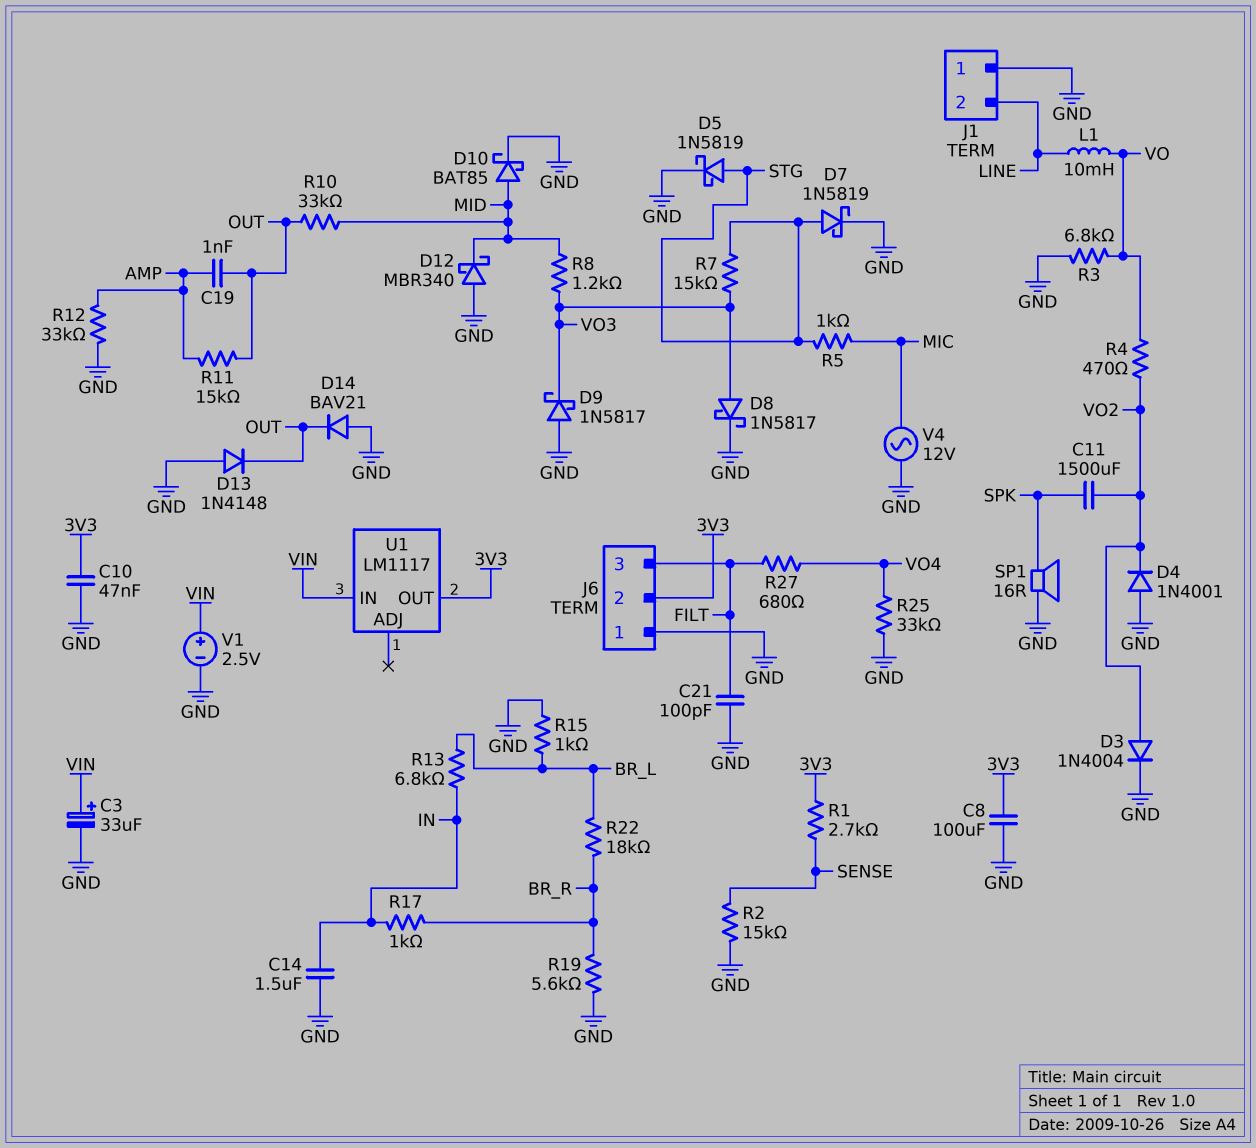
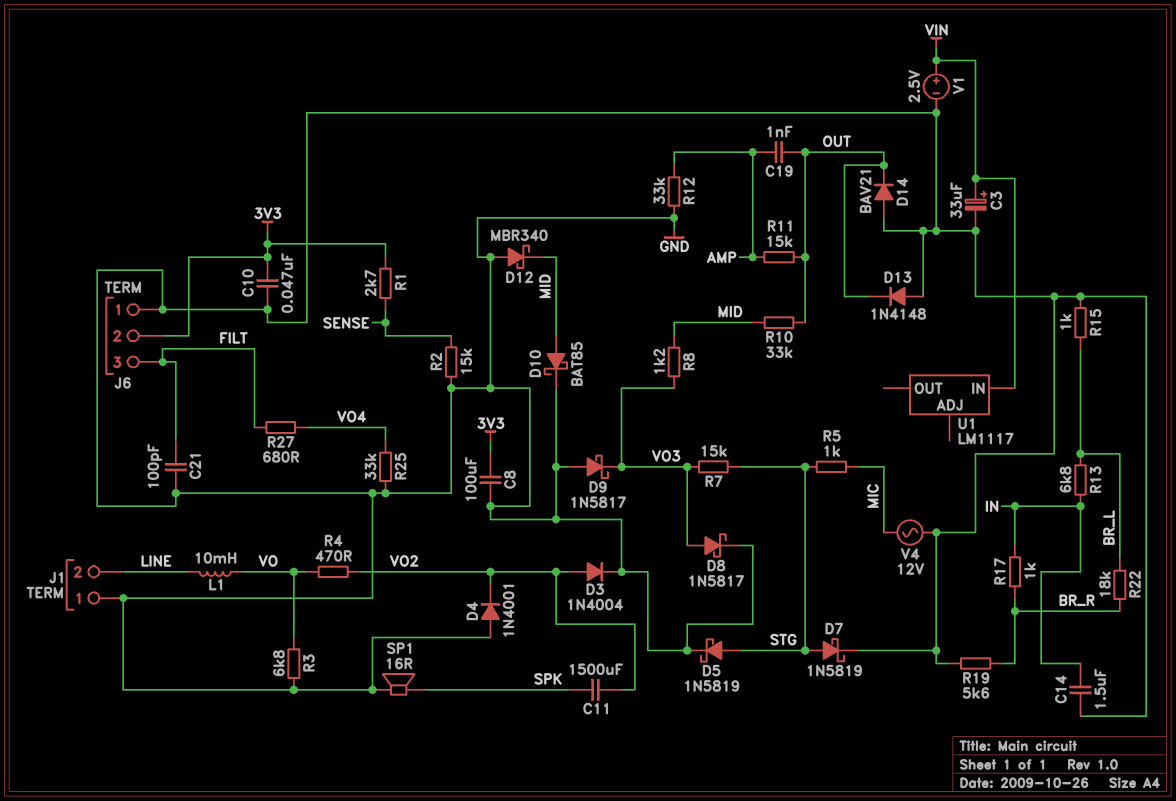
U1 pin OUT: 3V3 -> none

